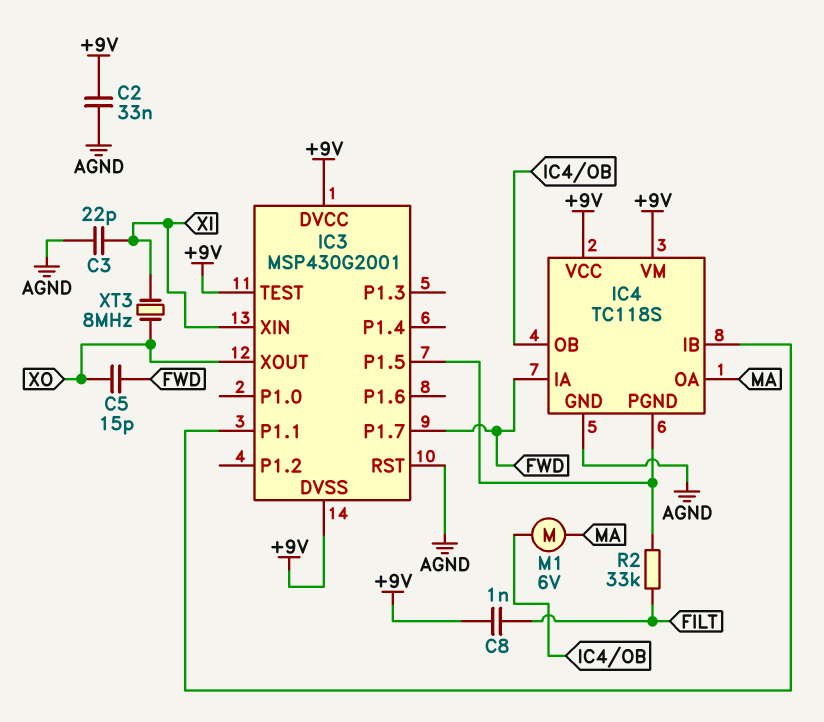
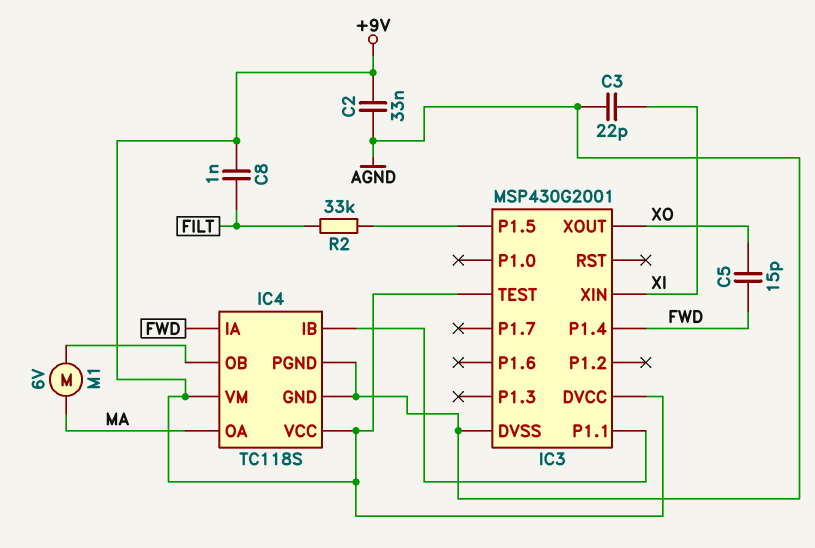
IC3 pin DVSS: +9V -> AGND
IC3 pin P1.4: none -> FWD
IC3 pin P1.7: FWD -> none
IC3 pin RST: AGND -> none
IC4 pin PGND: IC3/P1.5 -> AGND
XT3: 8MHz (XI, XO) -> none

